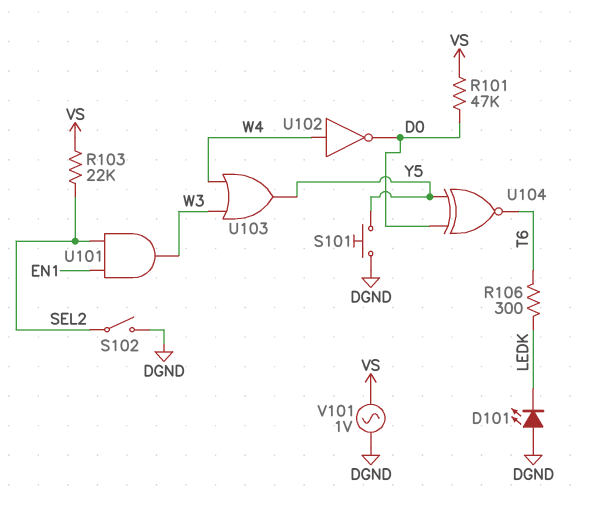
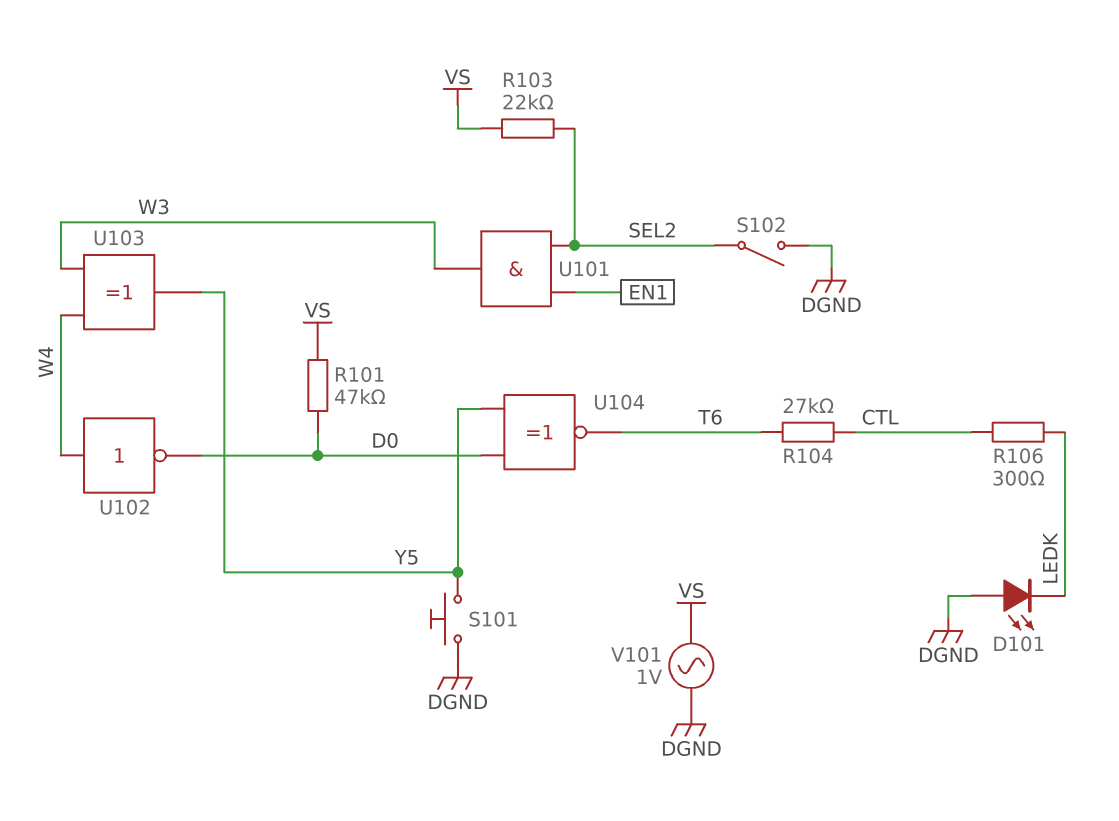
R104: none -> 27k (CTL, T6)
R106: 300 (LEDK, T6) -> 300 (CTL, LEDK)
U103: OR (in W3, in W4, out Y5) -> XOR (in W3, in W4, out Y5)

